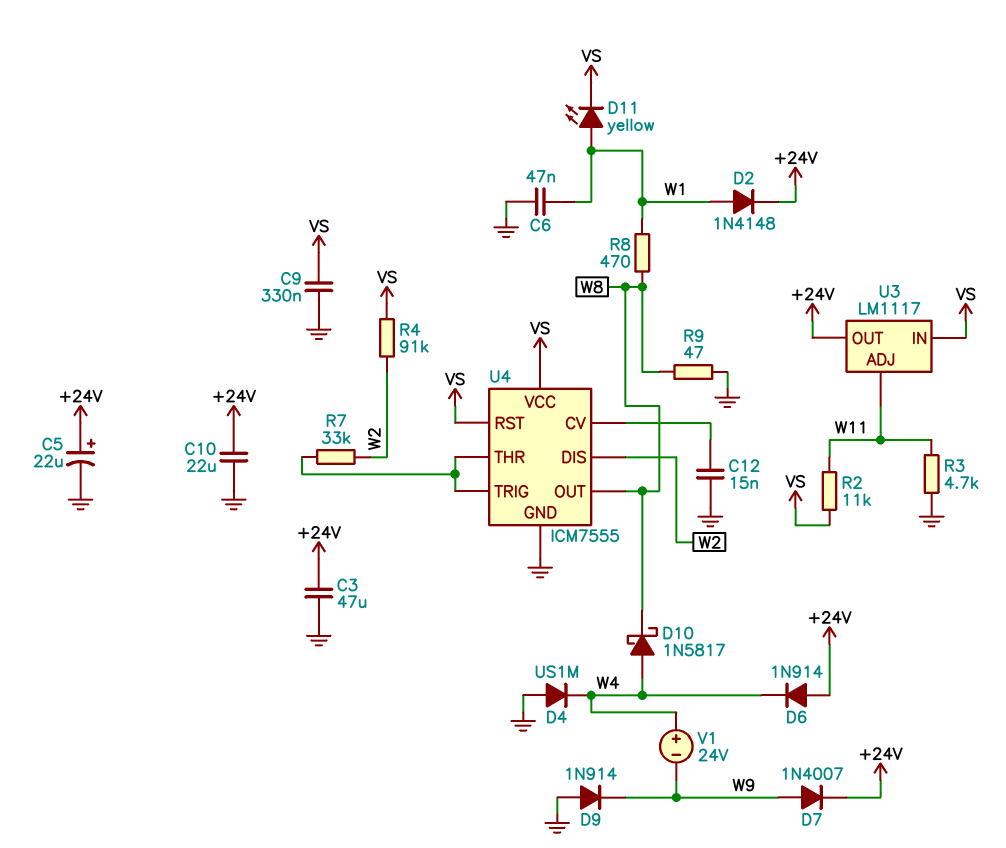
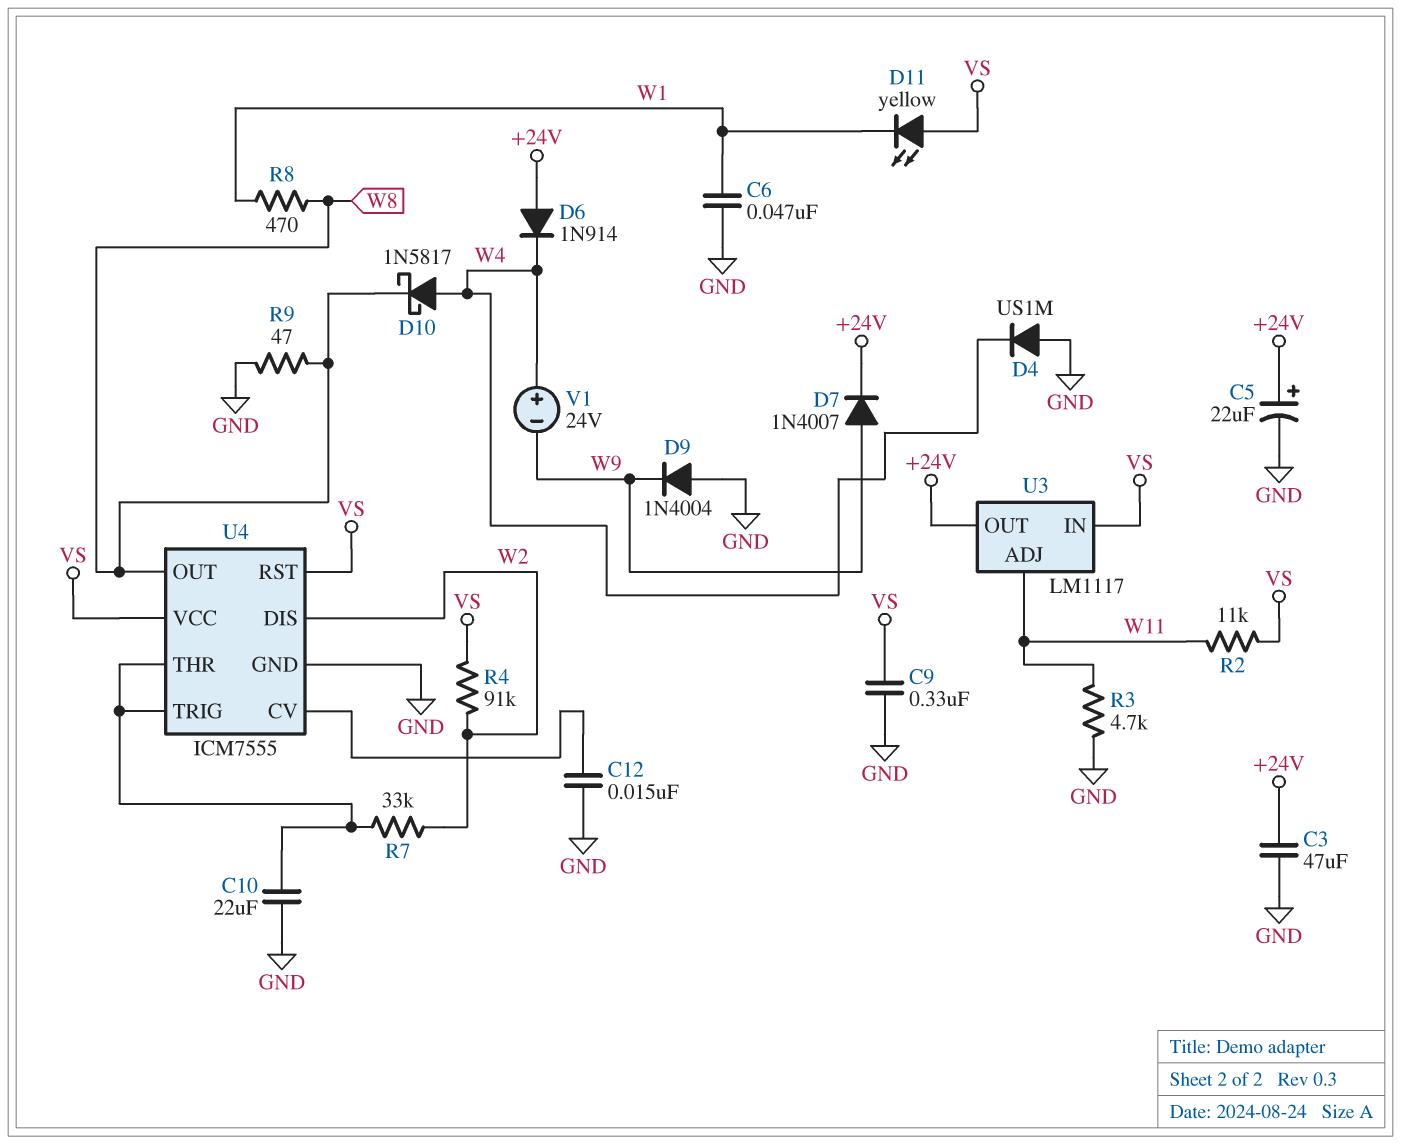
C10: 22uF (+24V, GND) -> 22uF (GND, U4/THR)
D2: diode 1N4148 (A W1, K +24V) -> none
D9: diode 1N914 (A GND, K W9) -> diode 1N4004 (A GND, K W9)
D11: LED yellow (A W1, K VS) -> LED yellow (A VS, K W1)

